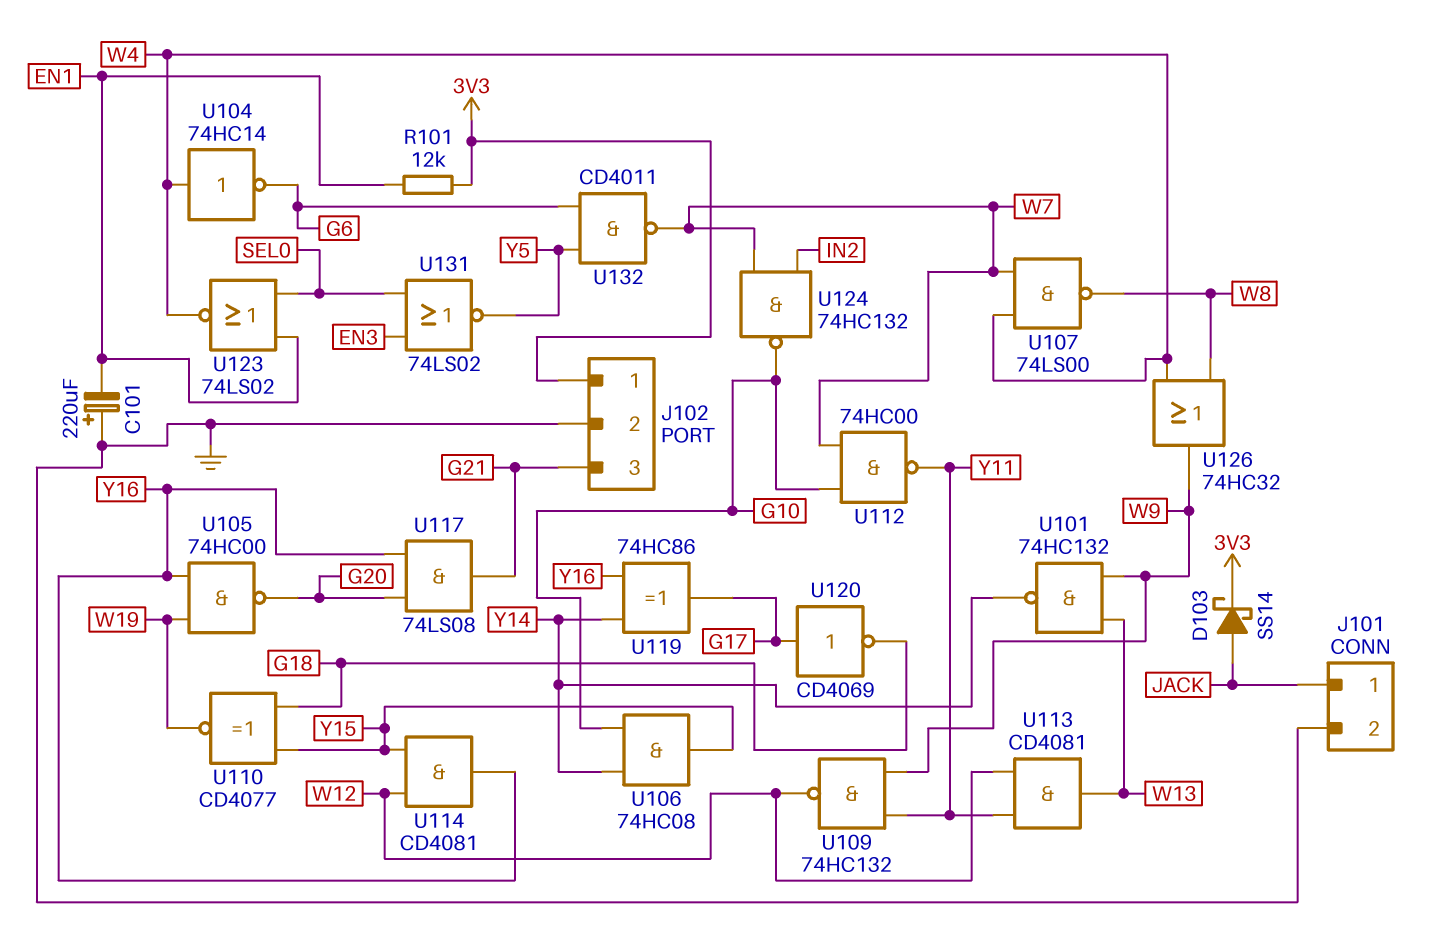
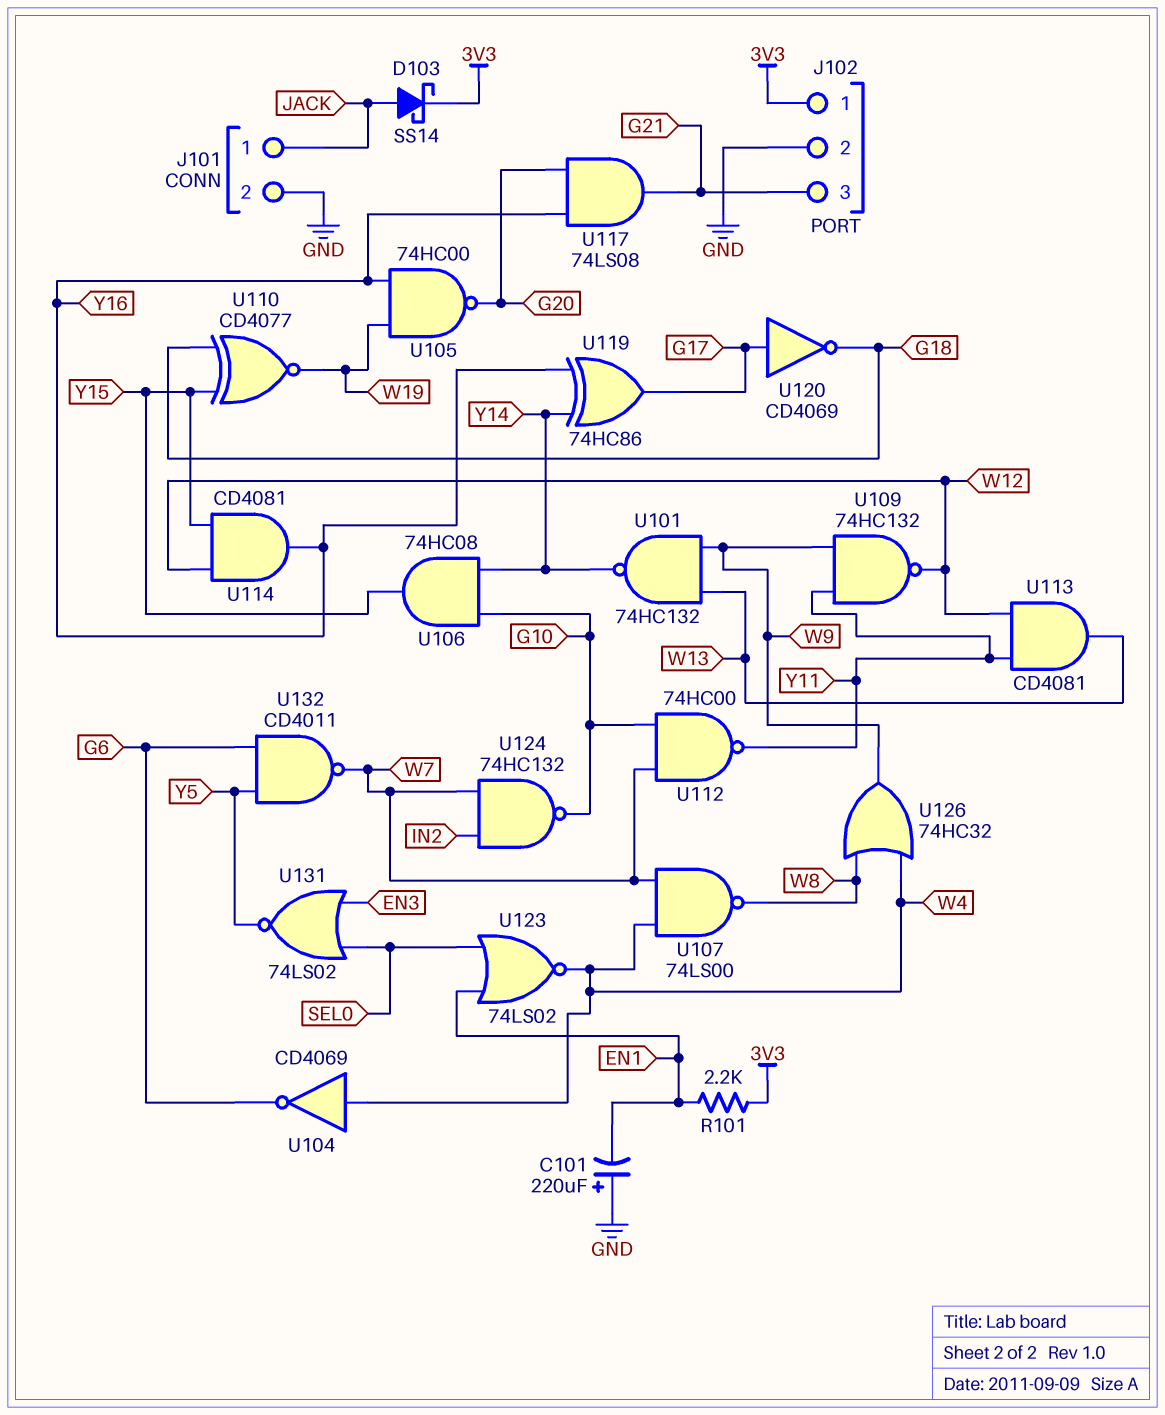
R101: 12k (3V3, EN1) -> 2.2k (3V3, EN1)
U104: NOT 74HC14 (in W4, out G6) -> NOT CD4069 (in W4, out G6)

